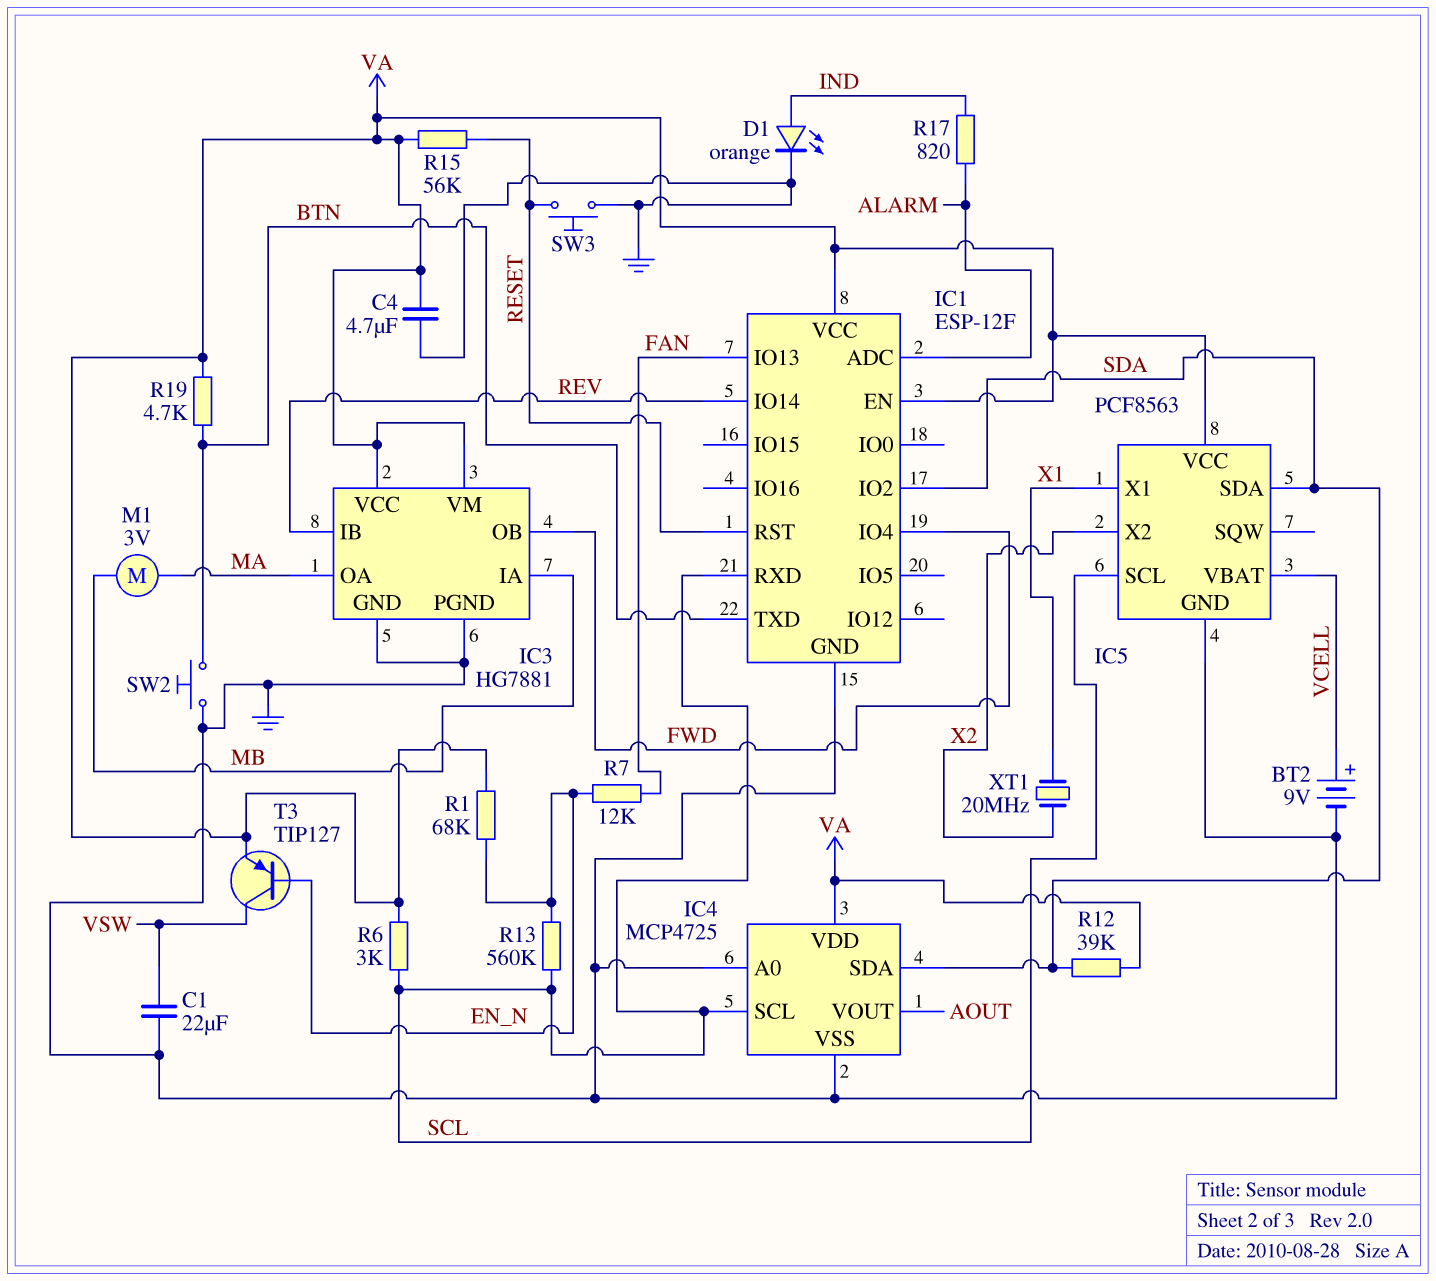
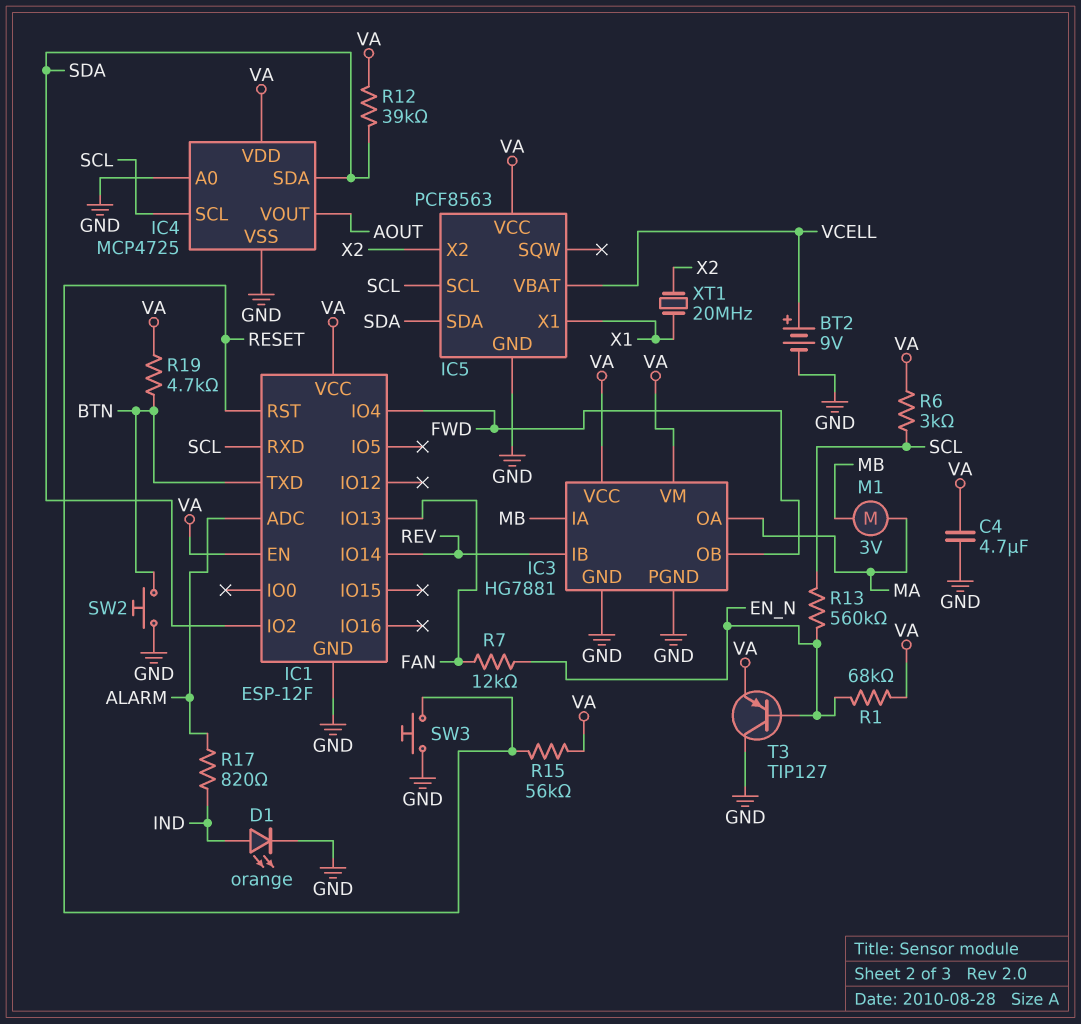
C1: 22uF (GND, VSW) -> none
T3: PNP TIP127 (B EN_N, C VSW, E VA) -> PNP TIP127 (B EN_N, C GND, E VA)

